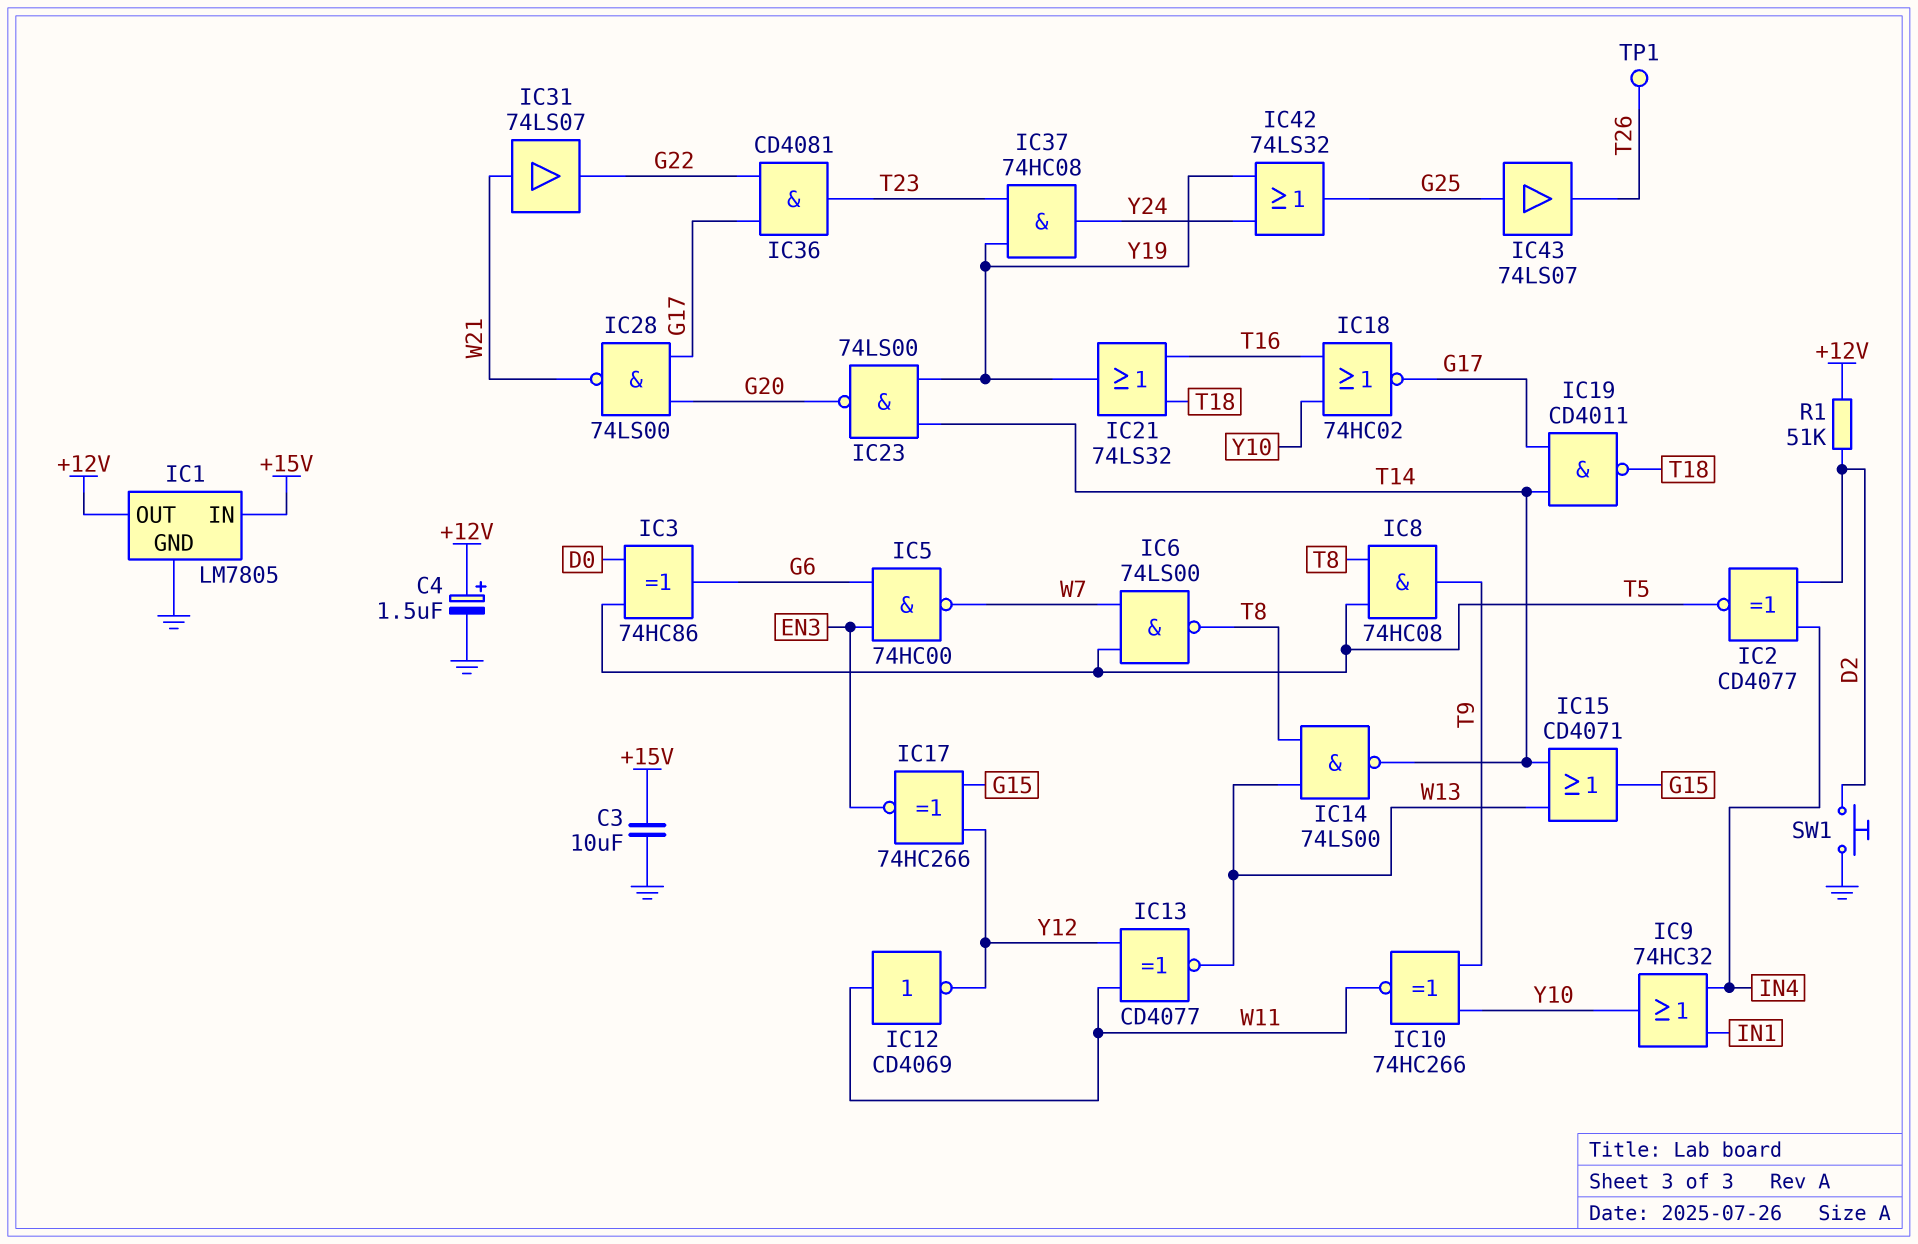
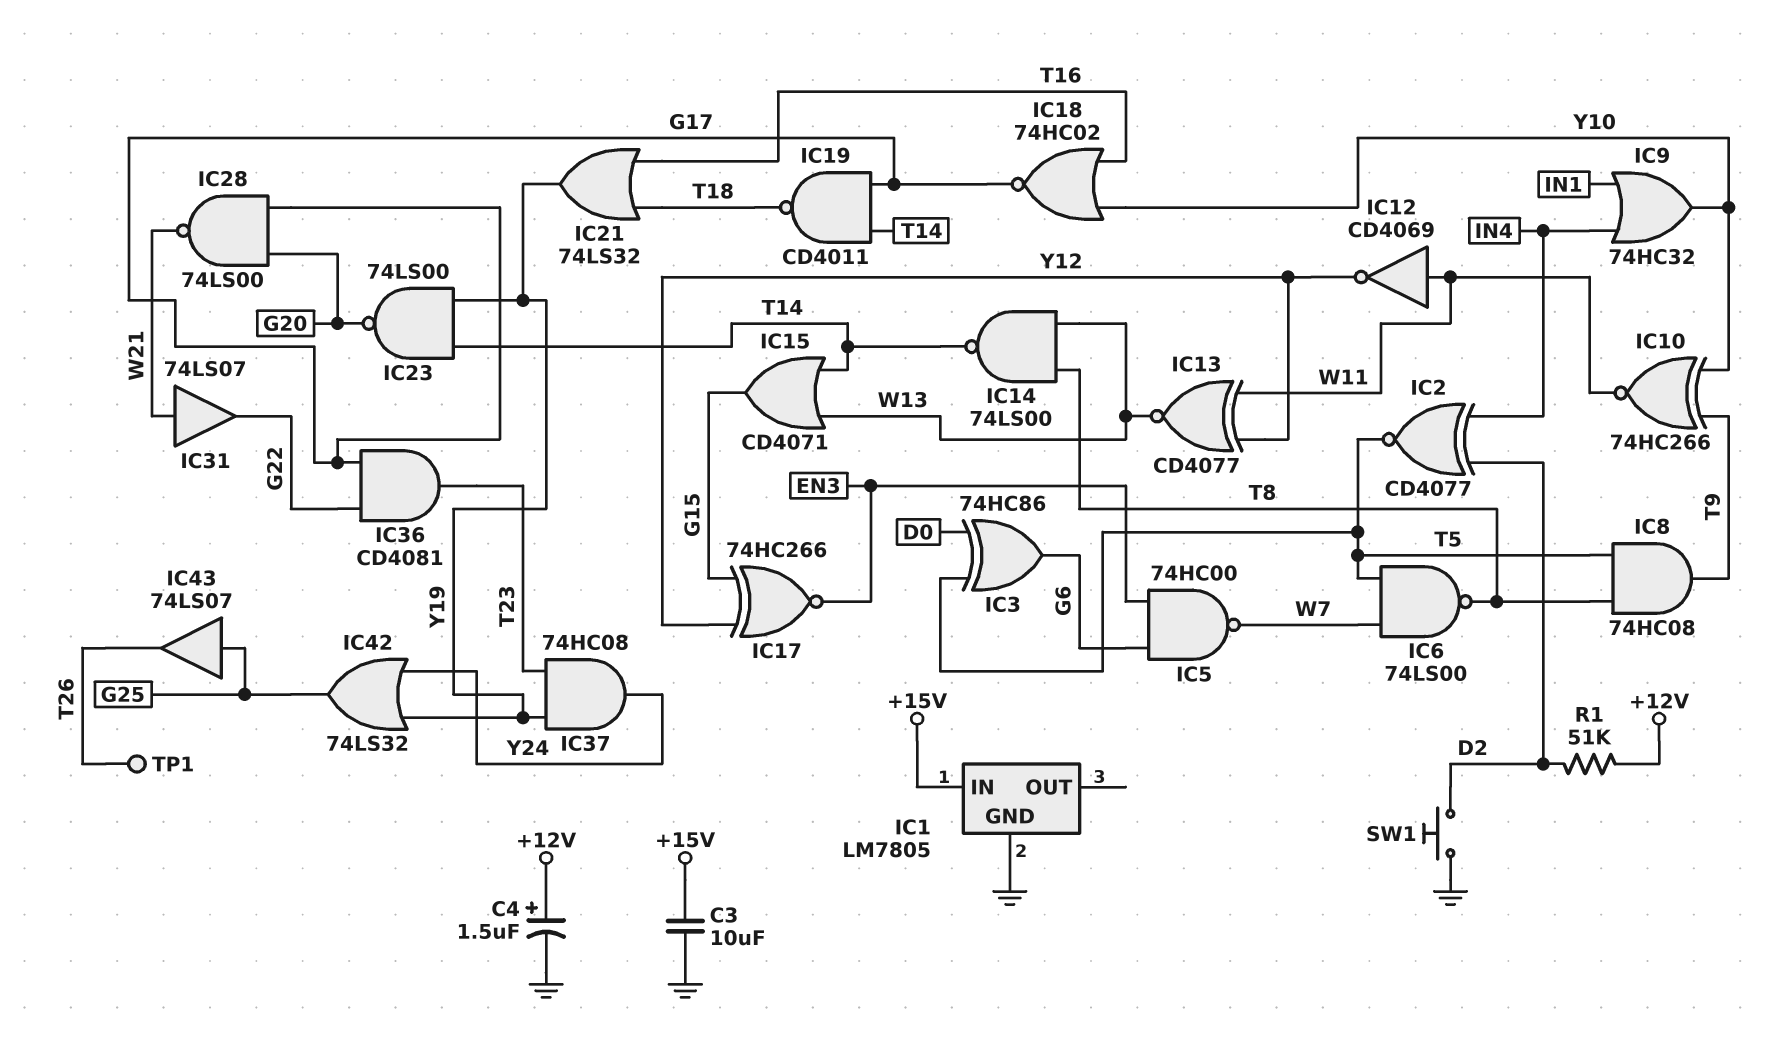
IC1 pin OUT: +12V -> none

